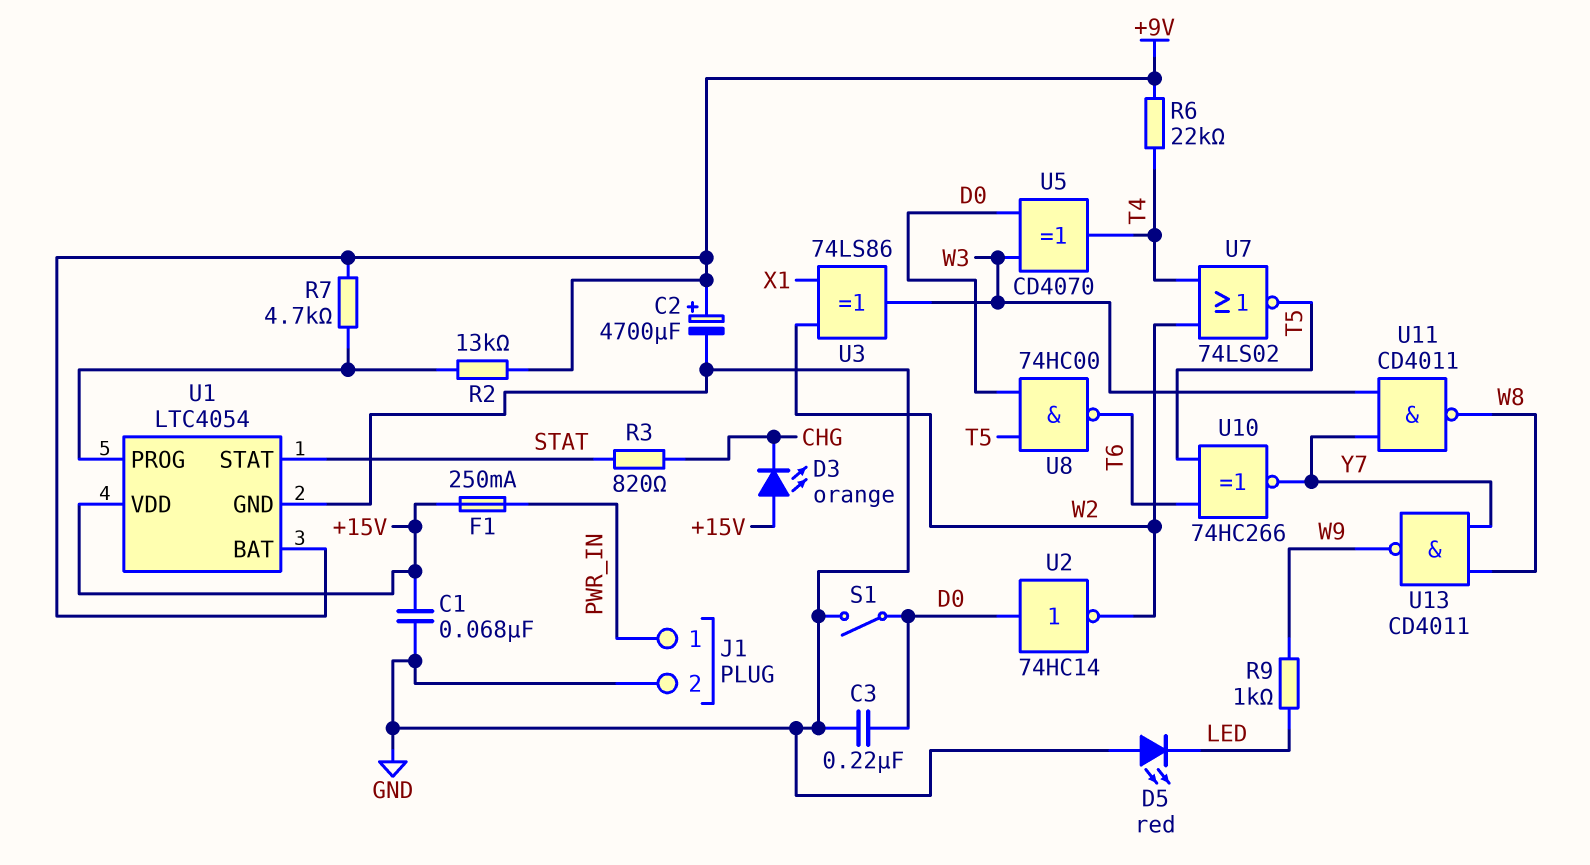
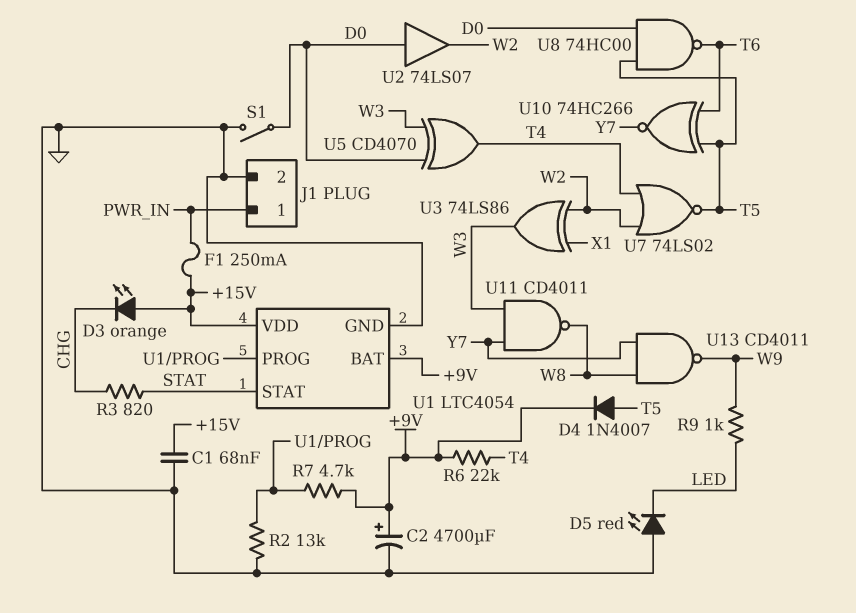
C3: 220nF (D0, GND) -> none
D4: none -> diode 1N4007 (A T5, K +9V)
R2: 13k (+9V, U1/PROG) -> 13k (GND, U1/PROG)
U2: NOT 74HC14 (in D0, out W2) -> buffer 74LS07 (in D0, out W2)

